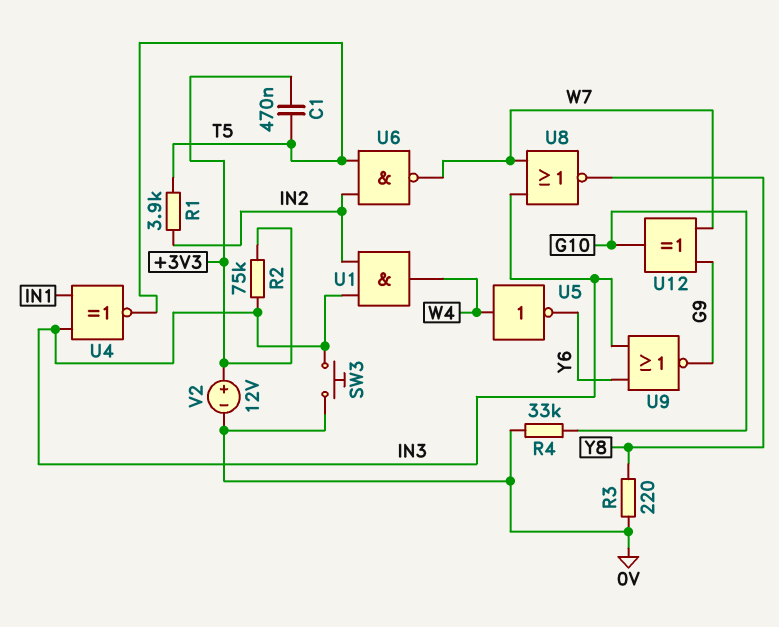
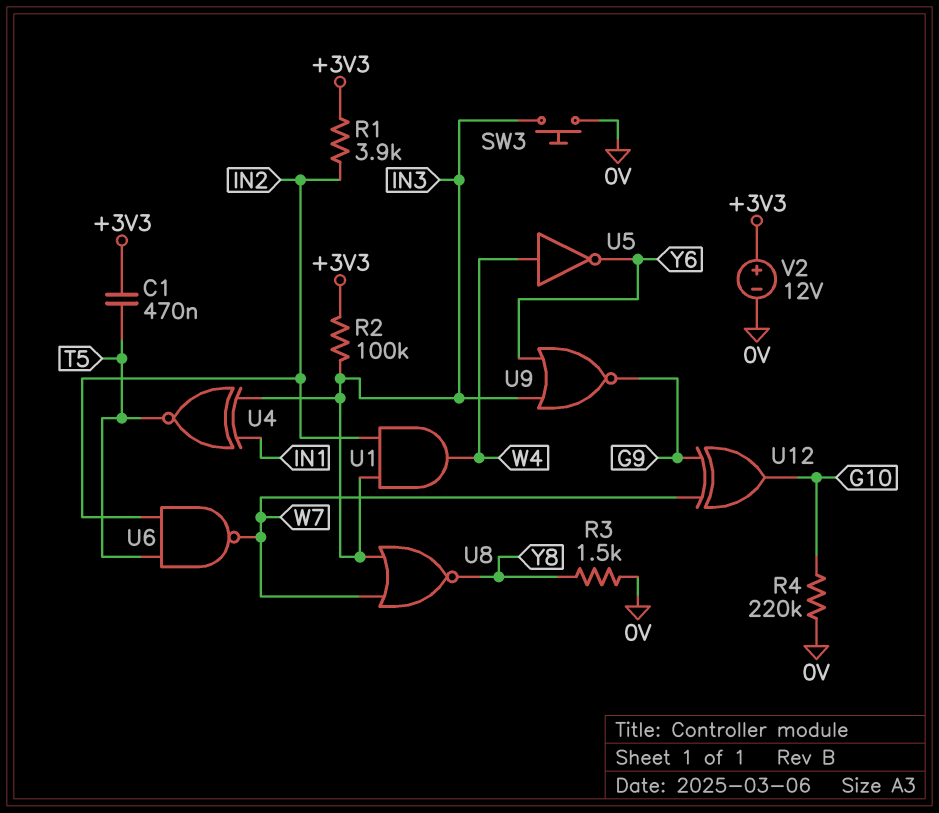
R1: 3.9k (IN2, T5) -> 3.9k (+3V3, IN2)
R2: 75k (+3V3, IN3) -> 100k (+3V3, IN3)
R3: 220 (0V, Y8) -> 1.5k (0V, Y8)
R4: 33k (0V, G10) -> 220k (0V, G10)

